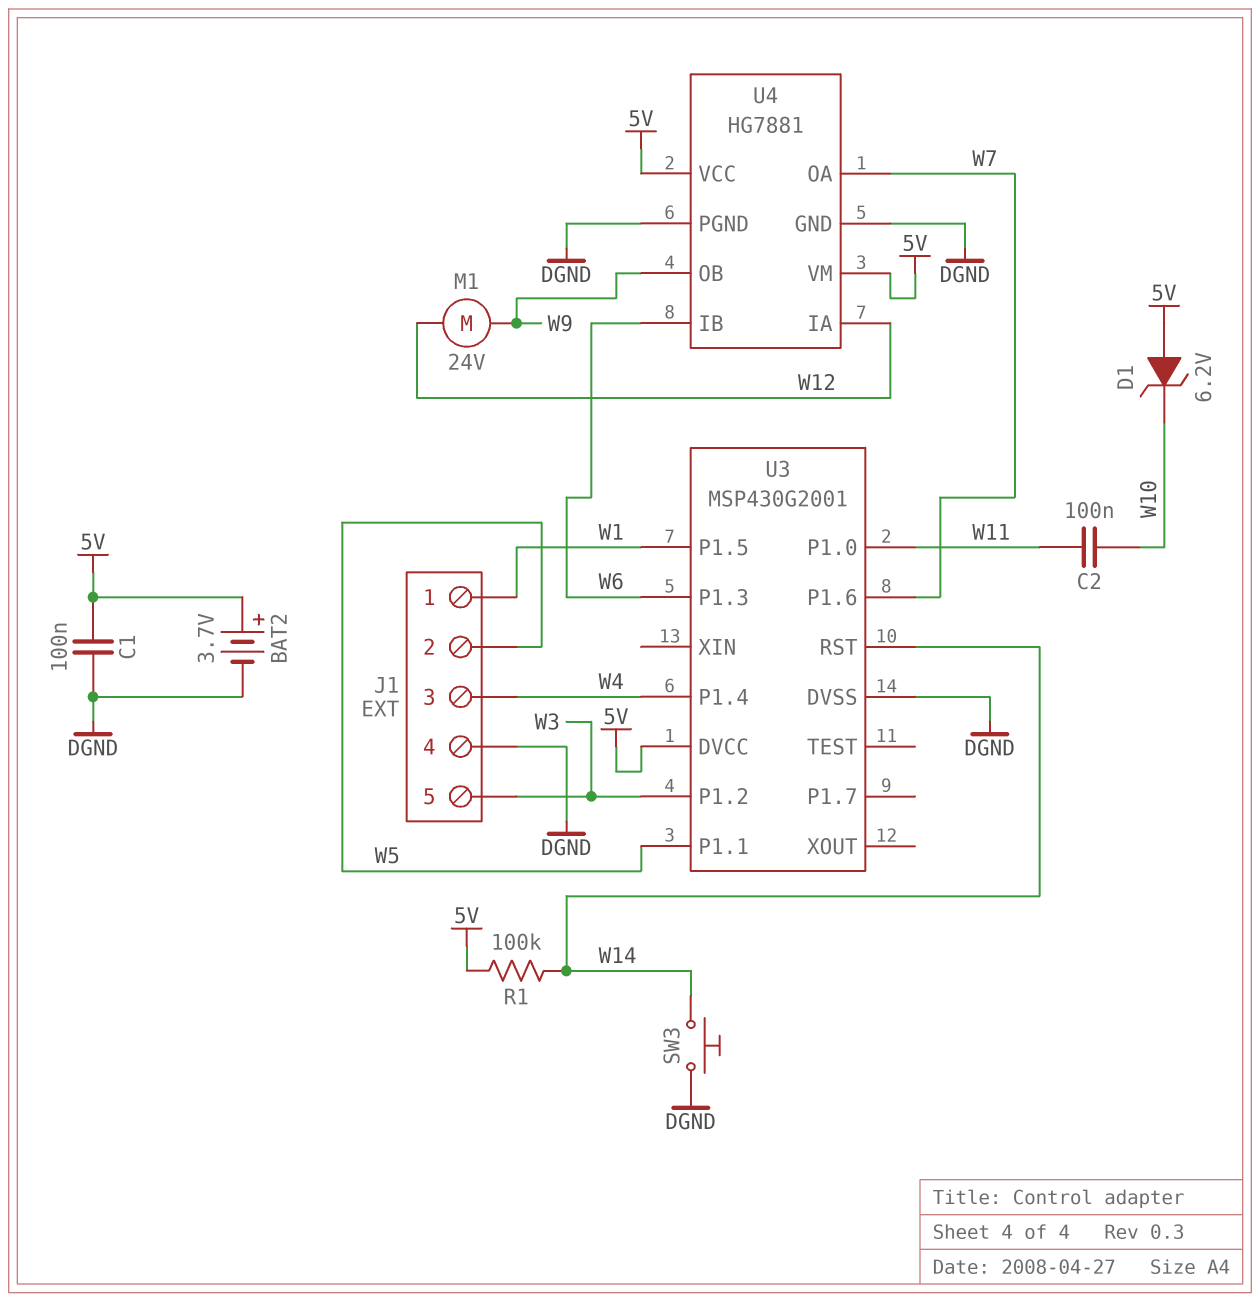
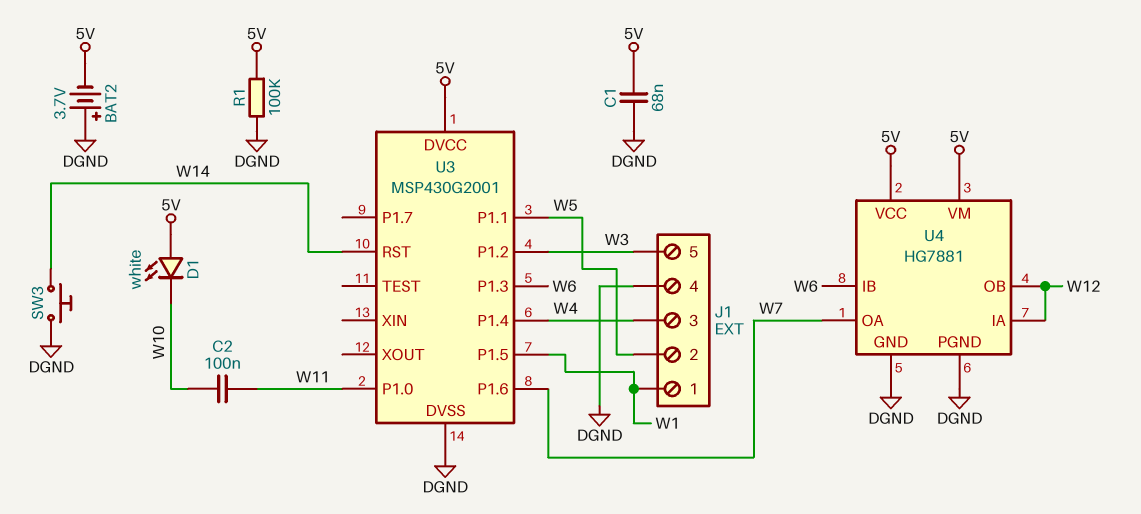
BAT2: 3.7V (plus 5V, minus DGND) -> 3.7V (plus DGND, minus 5V)
C1: 100nF (5V, DGND) -> 68nF (5V, DGND)
D1: zener 6.2V (A 5V, K W10) -> LED white (A 5V, K W10)
M1: motor 24V (W9, W12) -> none
R1: 100k (5V, W14) -> 100k (5V, DGND)
U4 pin OB: W9 -> W12

